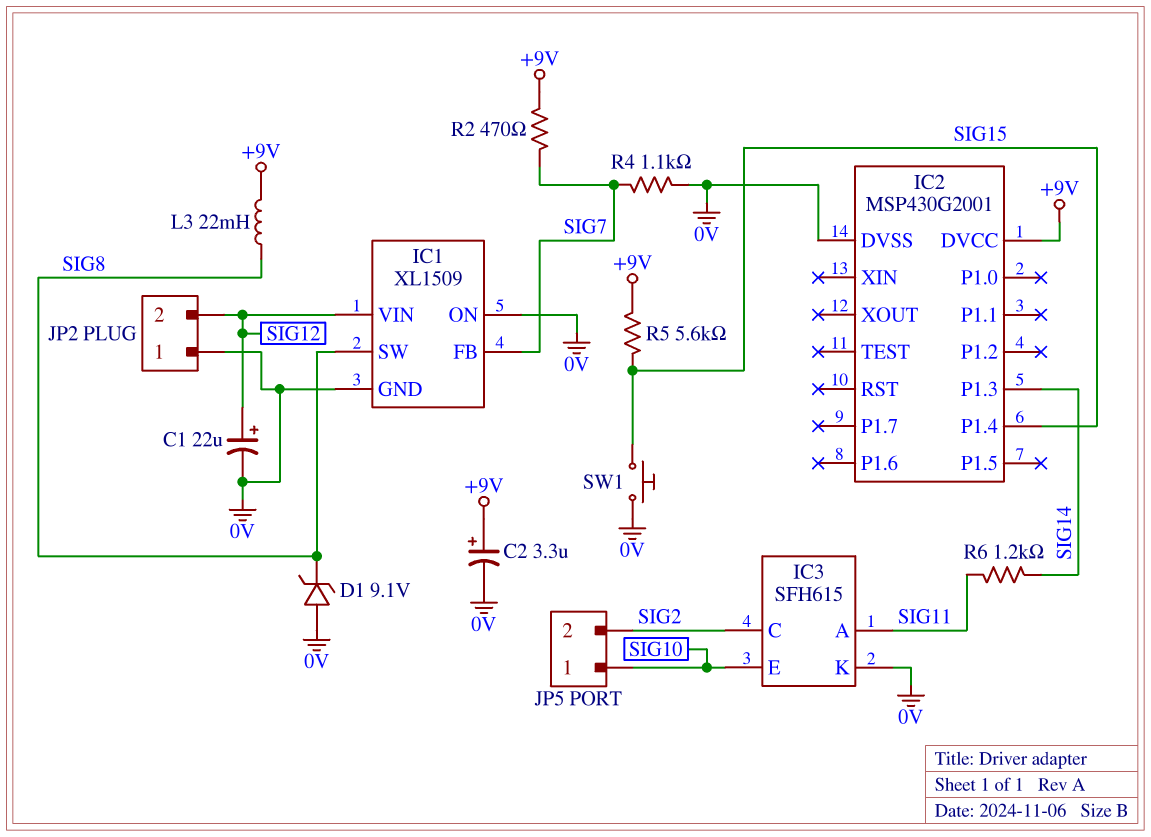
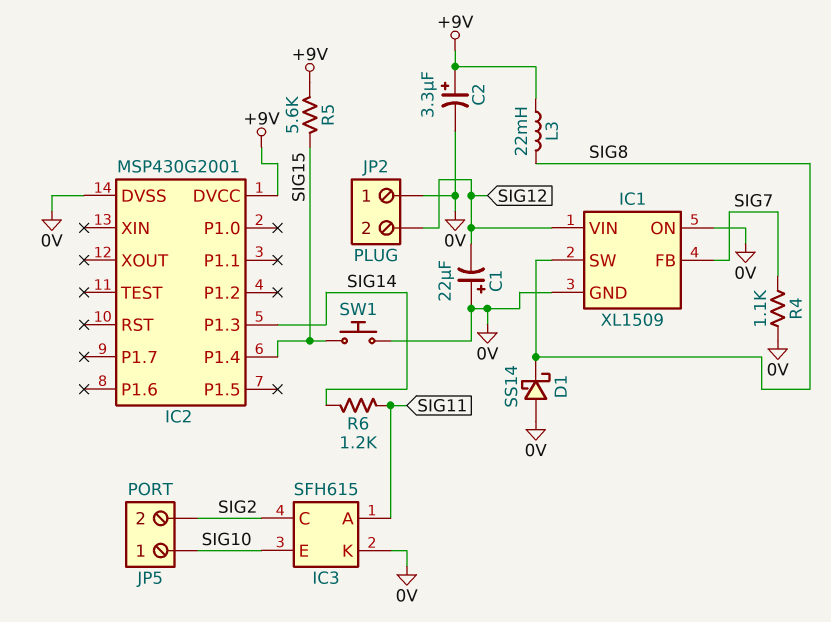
C1: 22uF (plus SIG12, minus 0V) -> 22uF (plus 0V, minus SIG12)
D1: zener 9.1V (A 0V, K SIG8) -> schottky SS14 (A 0V, K SIG8)
R2: 470 (+9V, SIG7) -> none

